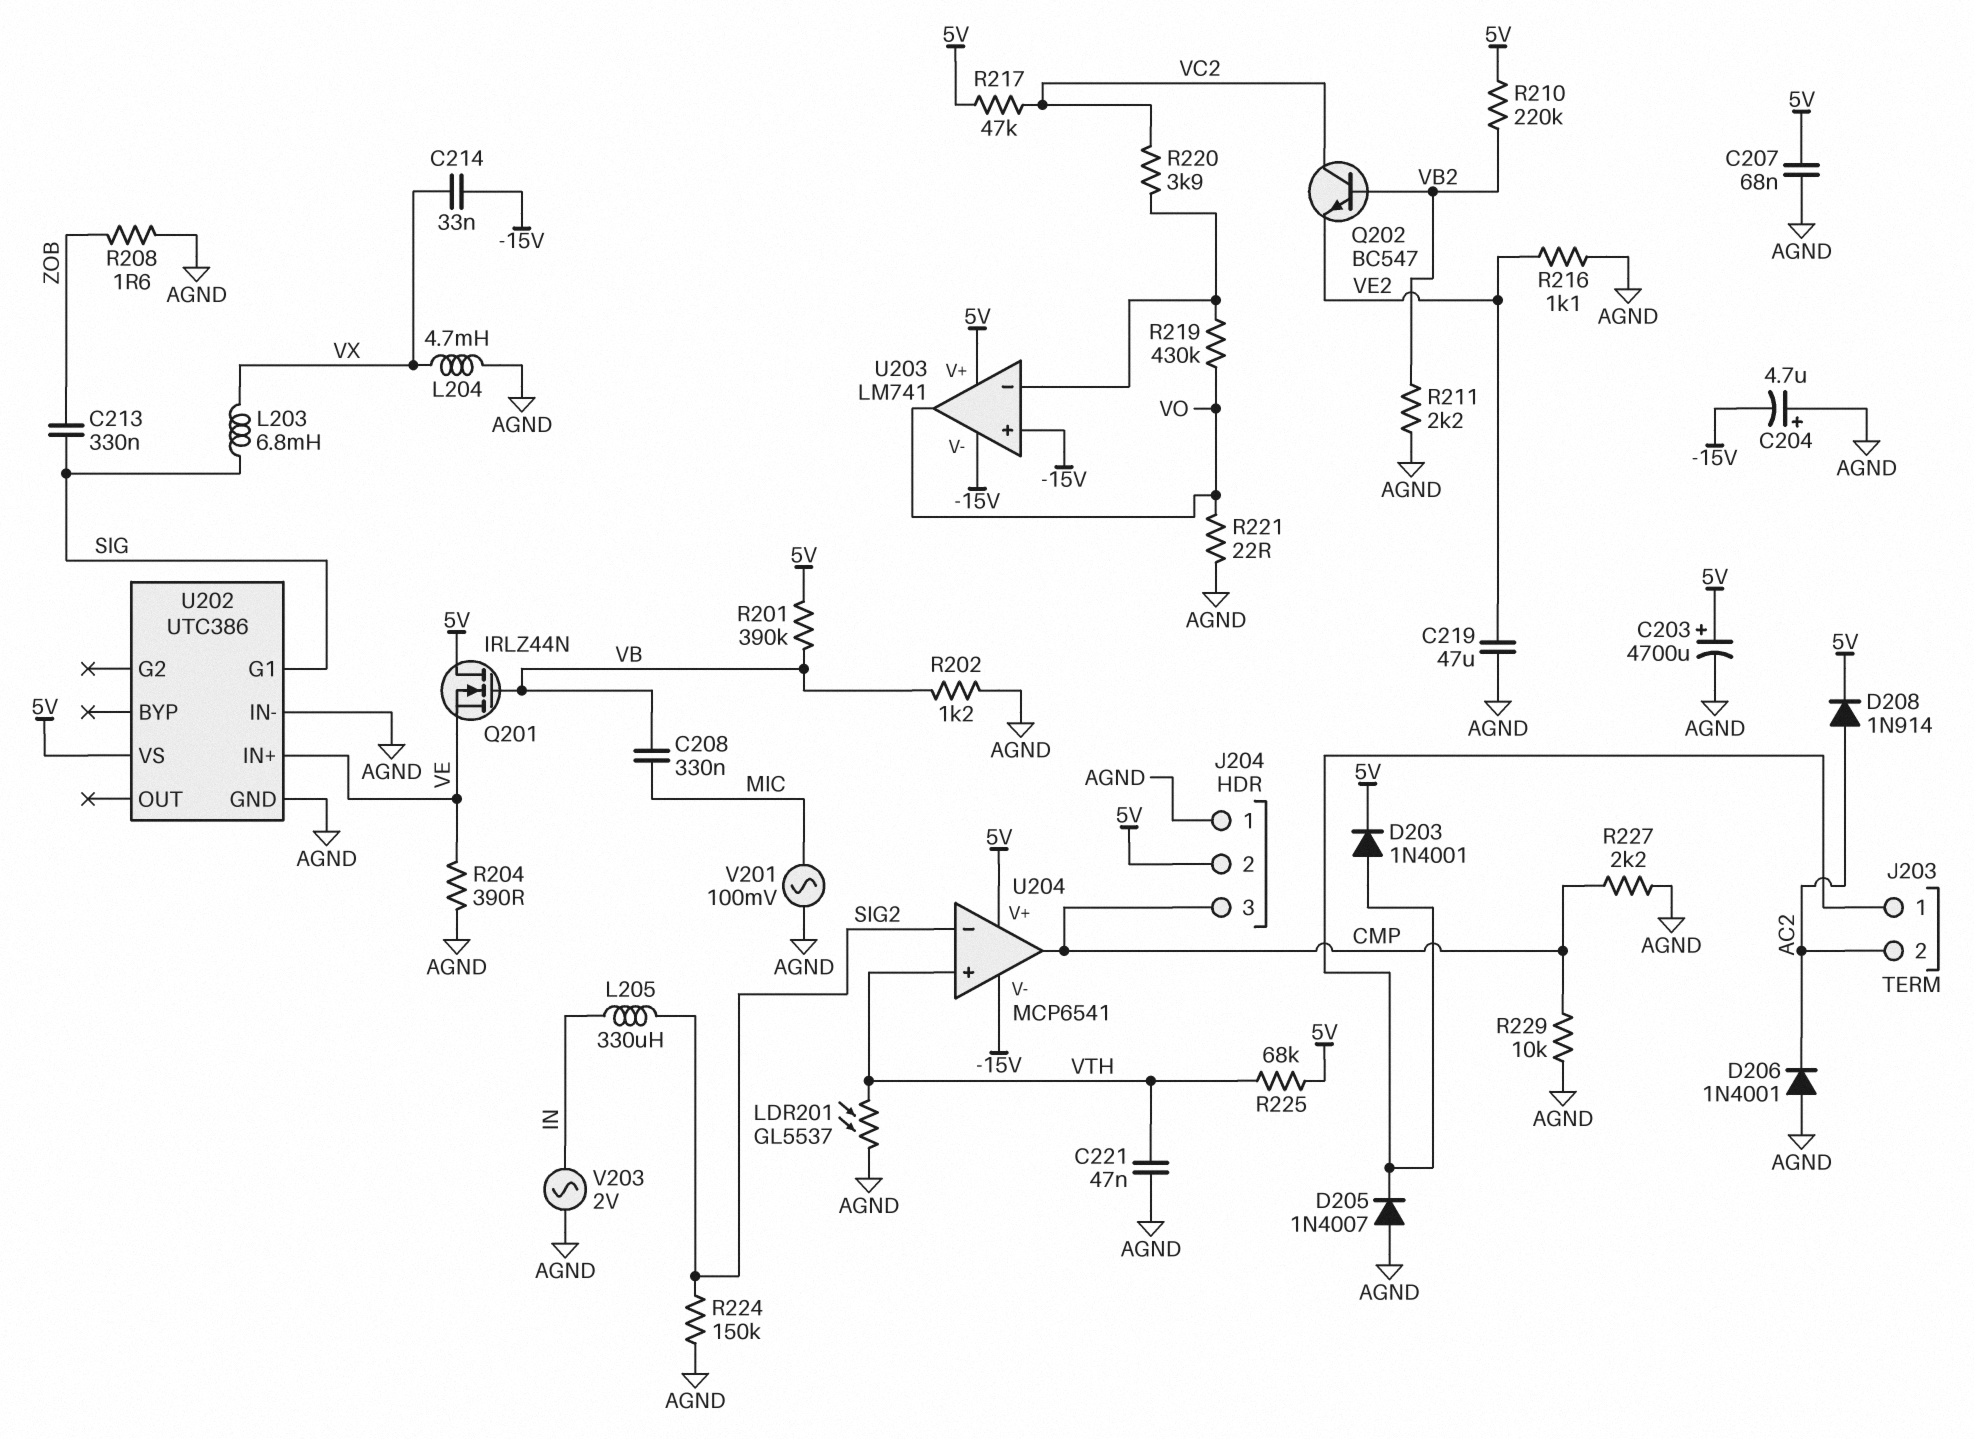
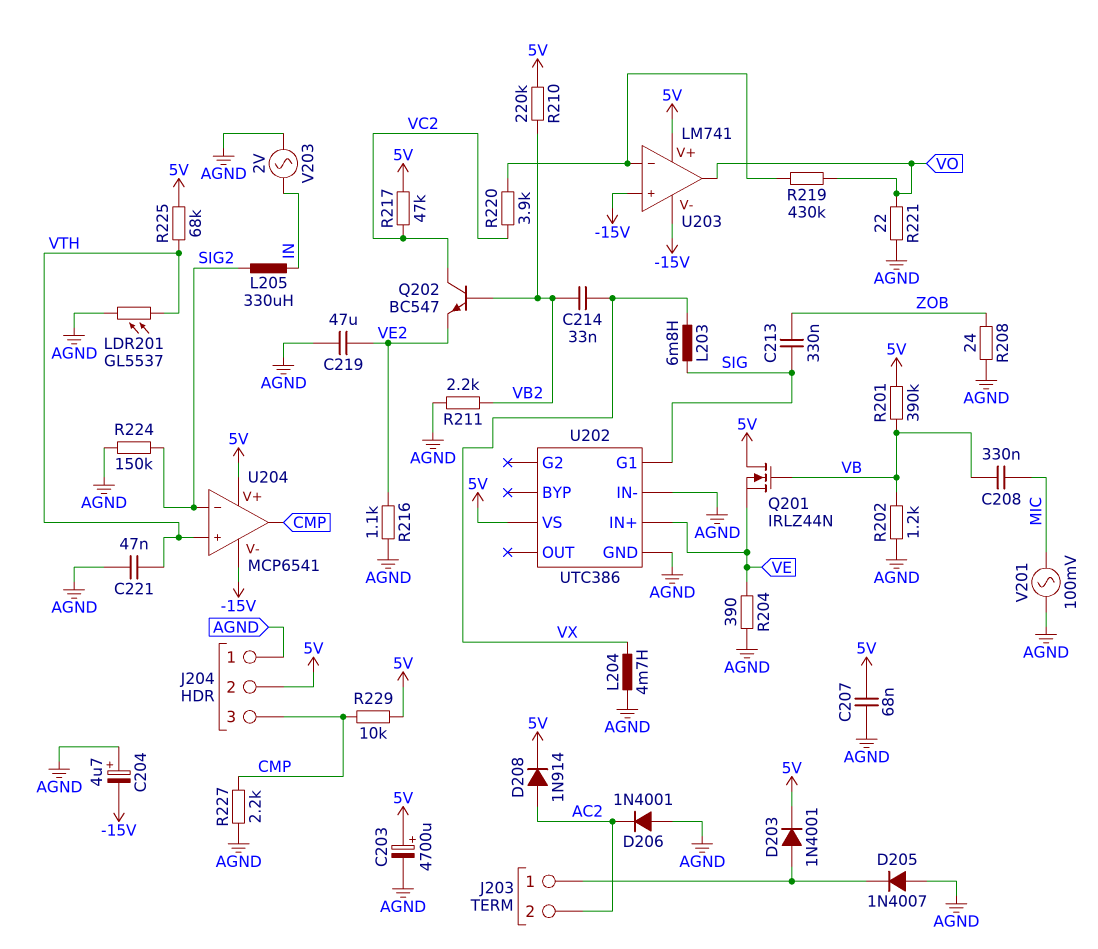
C214: 33nF (-15V, VX) -> 33nF (VB2, VX)
R208: 1.6 (AGND, ZOB) -> 24 (AGND, ZOB)
R229: 10k (AGND, CMP) -> 10k (5V, CMP)

